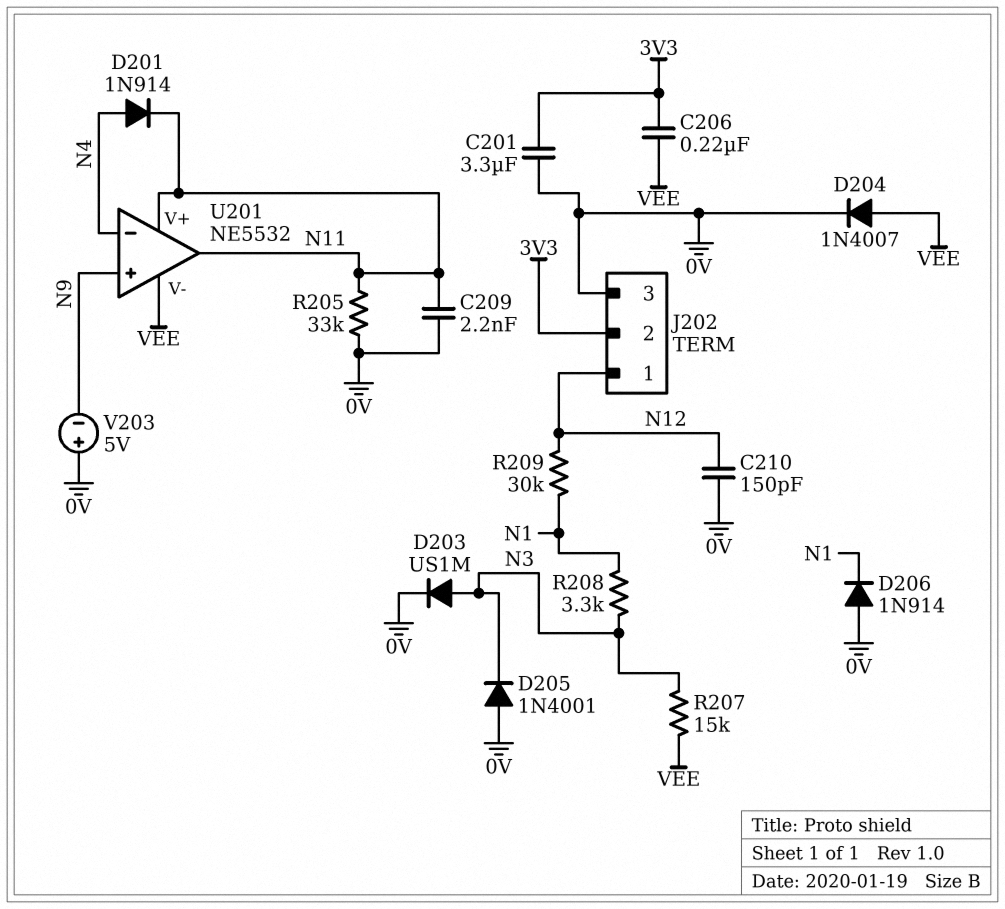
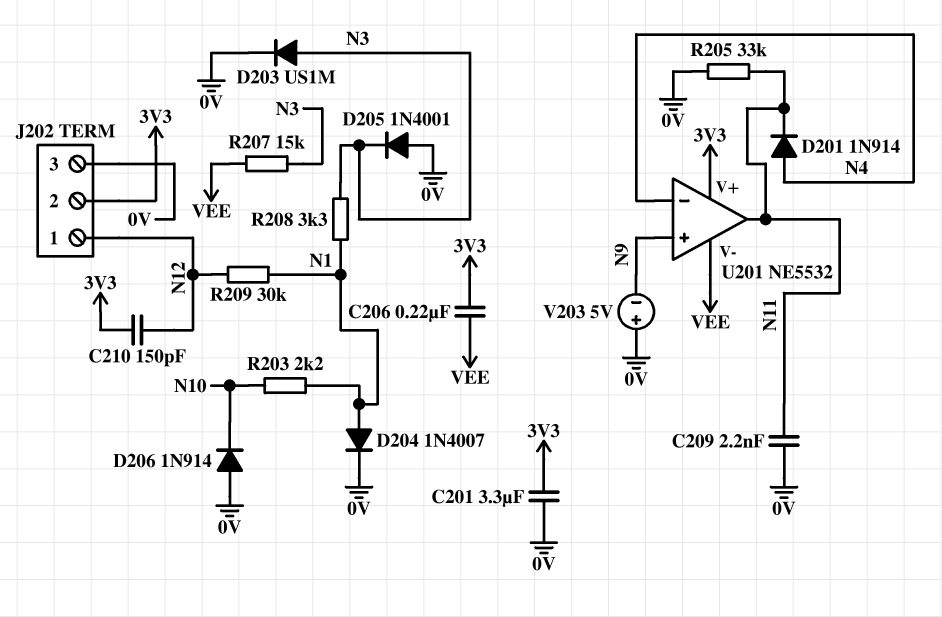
C210: 150pF (0V, N12) -> 150pF (3V3, N12)
D204: diode 1N4007 (A VEE, K 0V) -> diode 1N4007 (A N1, K 0V)
D206: diode 1N914 (A 0V, K N1) -> diode 1N914 (A 0V, K N10)
R203: none -> 2.2k (N1, N10)
U201 pin V+: N11 -> 3V3

